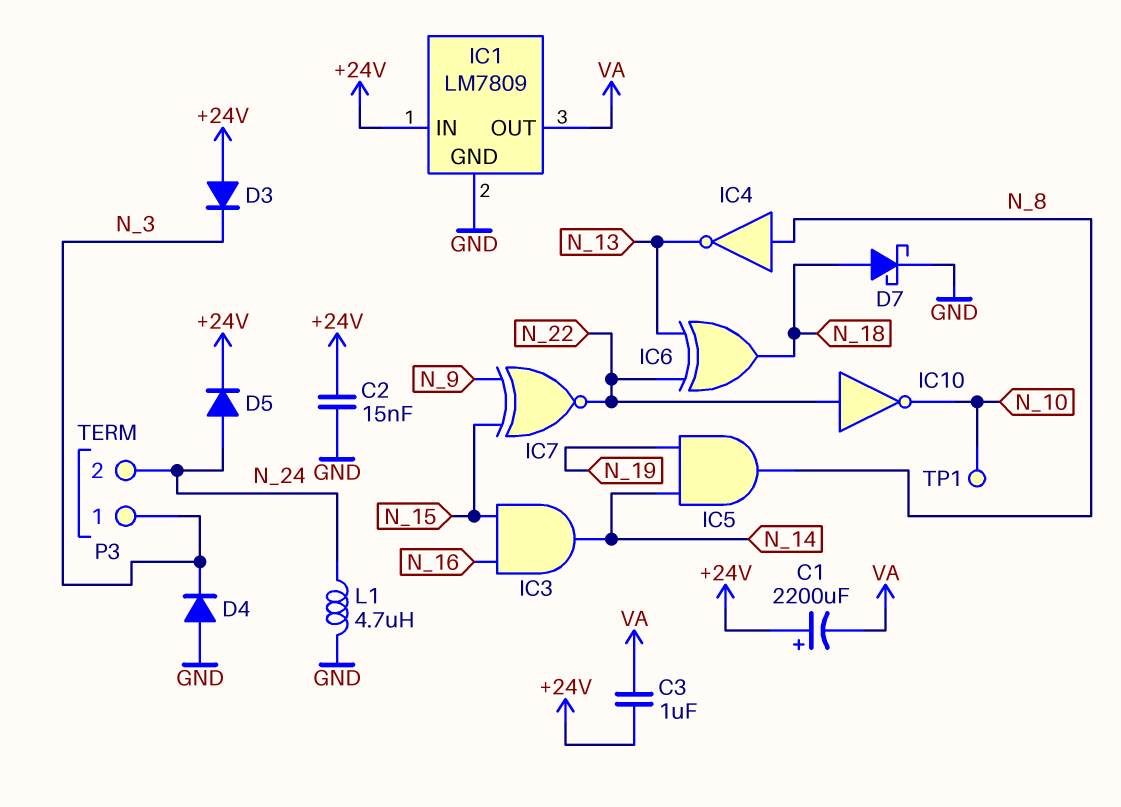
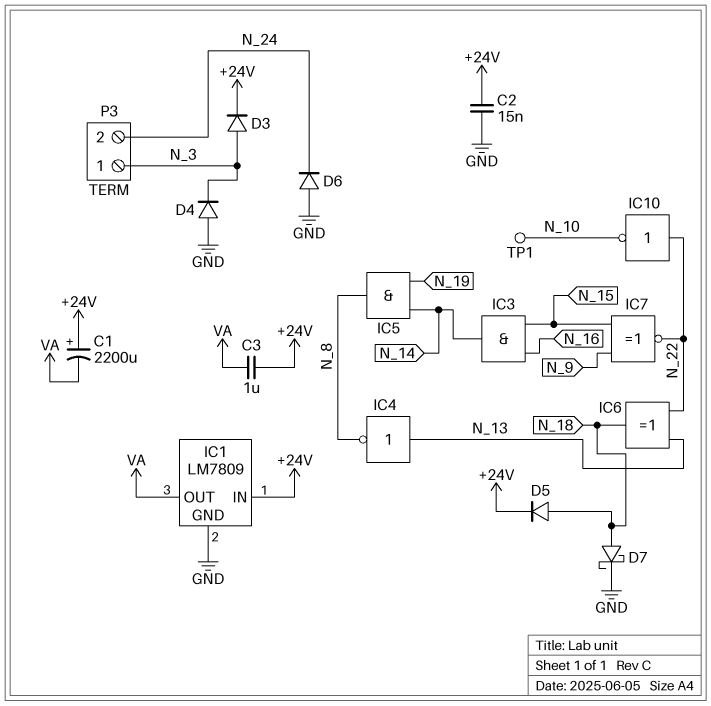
D3: diode (A +24V, K N_3) -> diode (A N_3, K +24V)
D5: diode (A N_24, K +24V) -> diode (A N_18, K +24V)
D6: none -> diode (A GND, K N_24)
IC4: NOT (in N_8, out N_13) -> NOT (in N_13, out N_8)
L1: 4.7uH (GND, N_24) -> none

